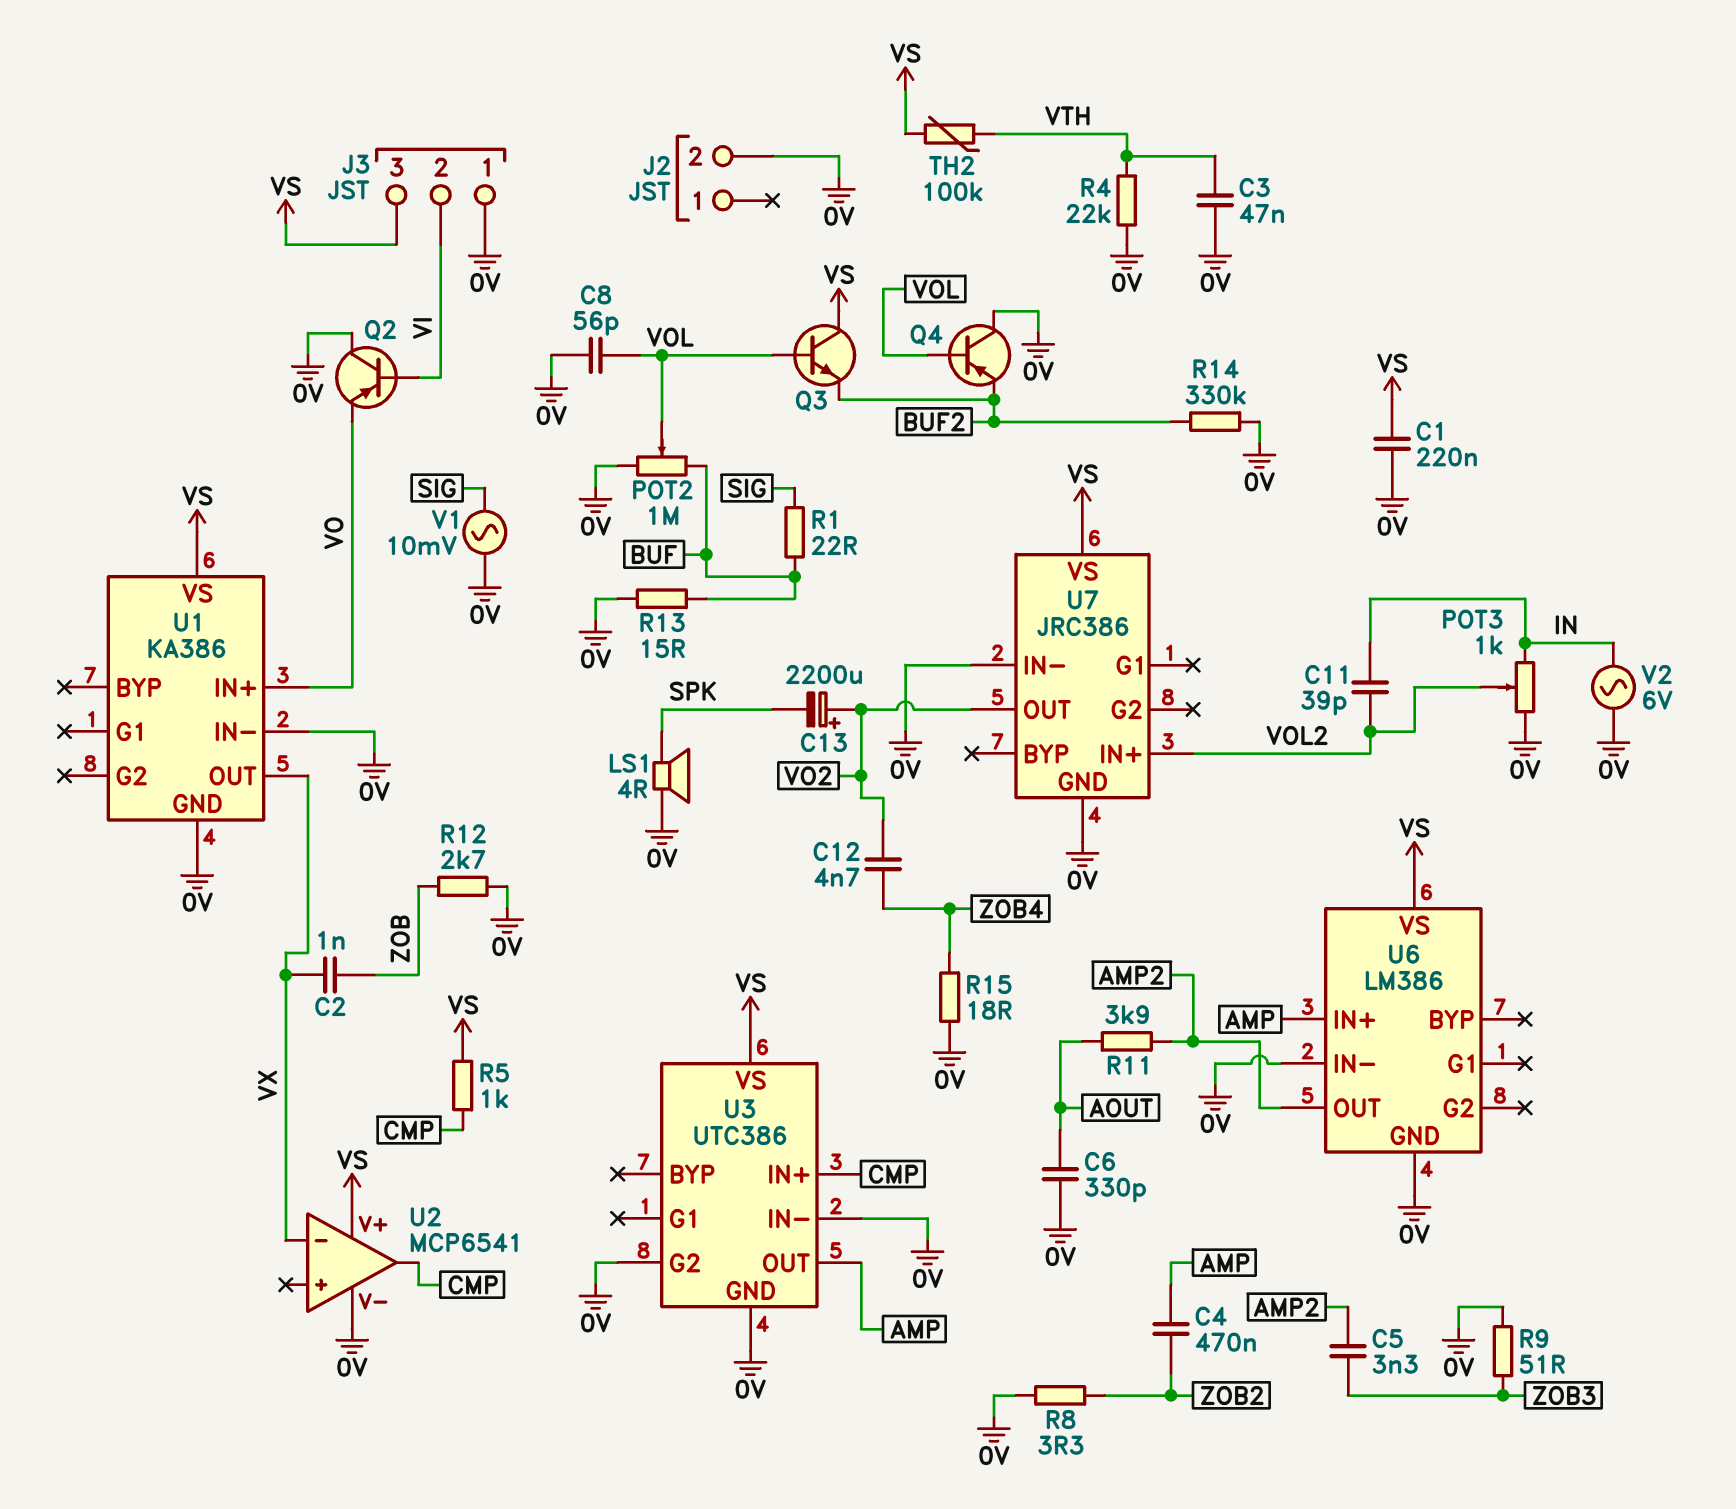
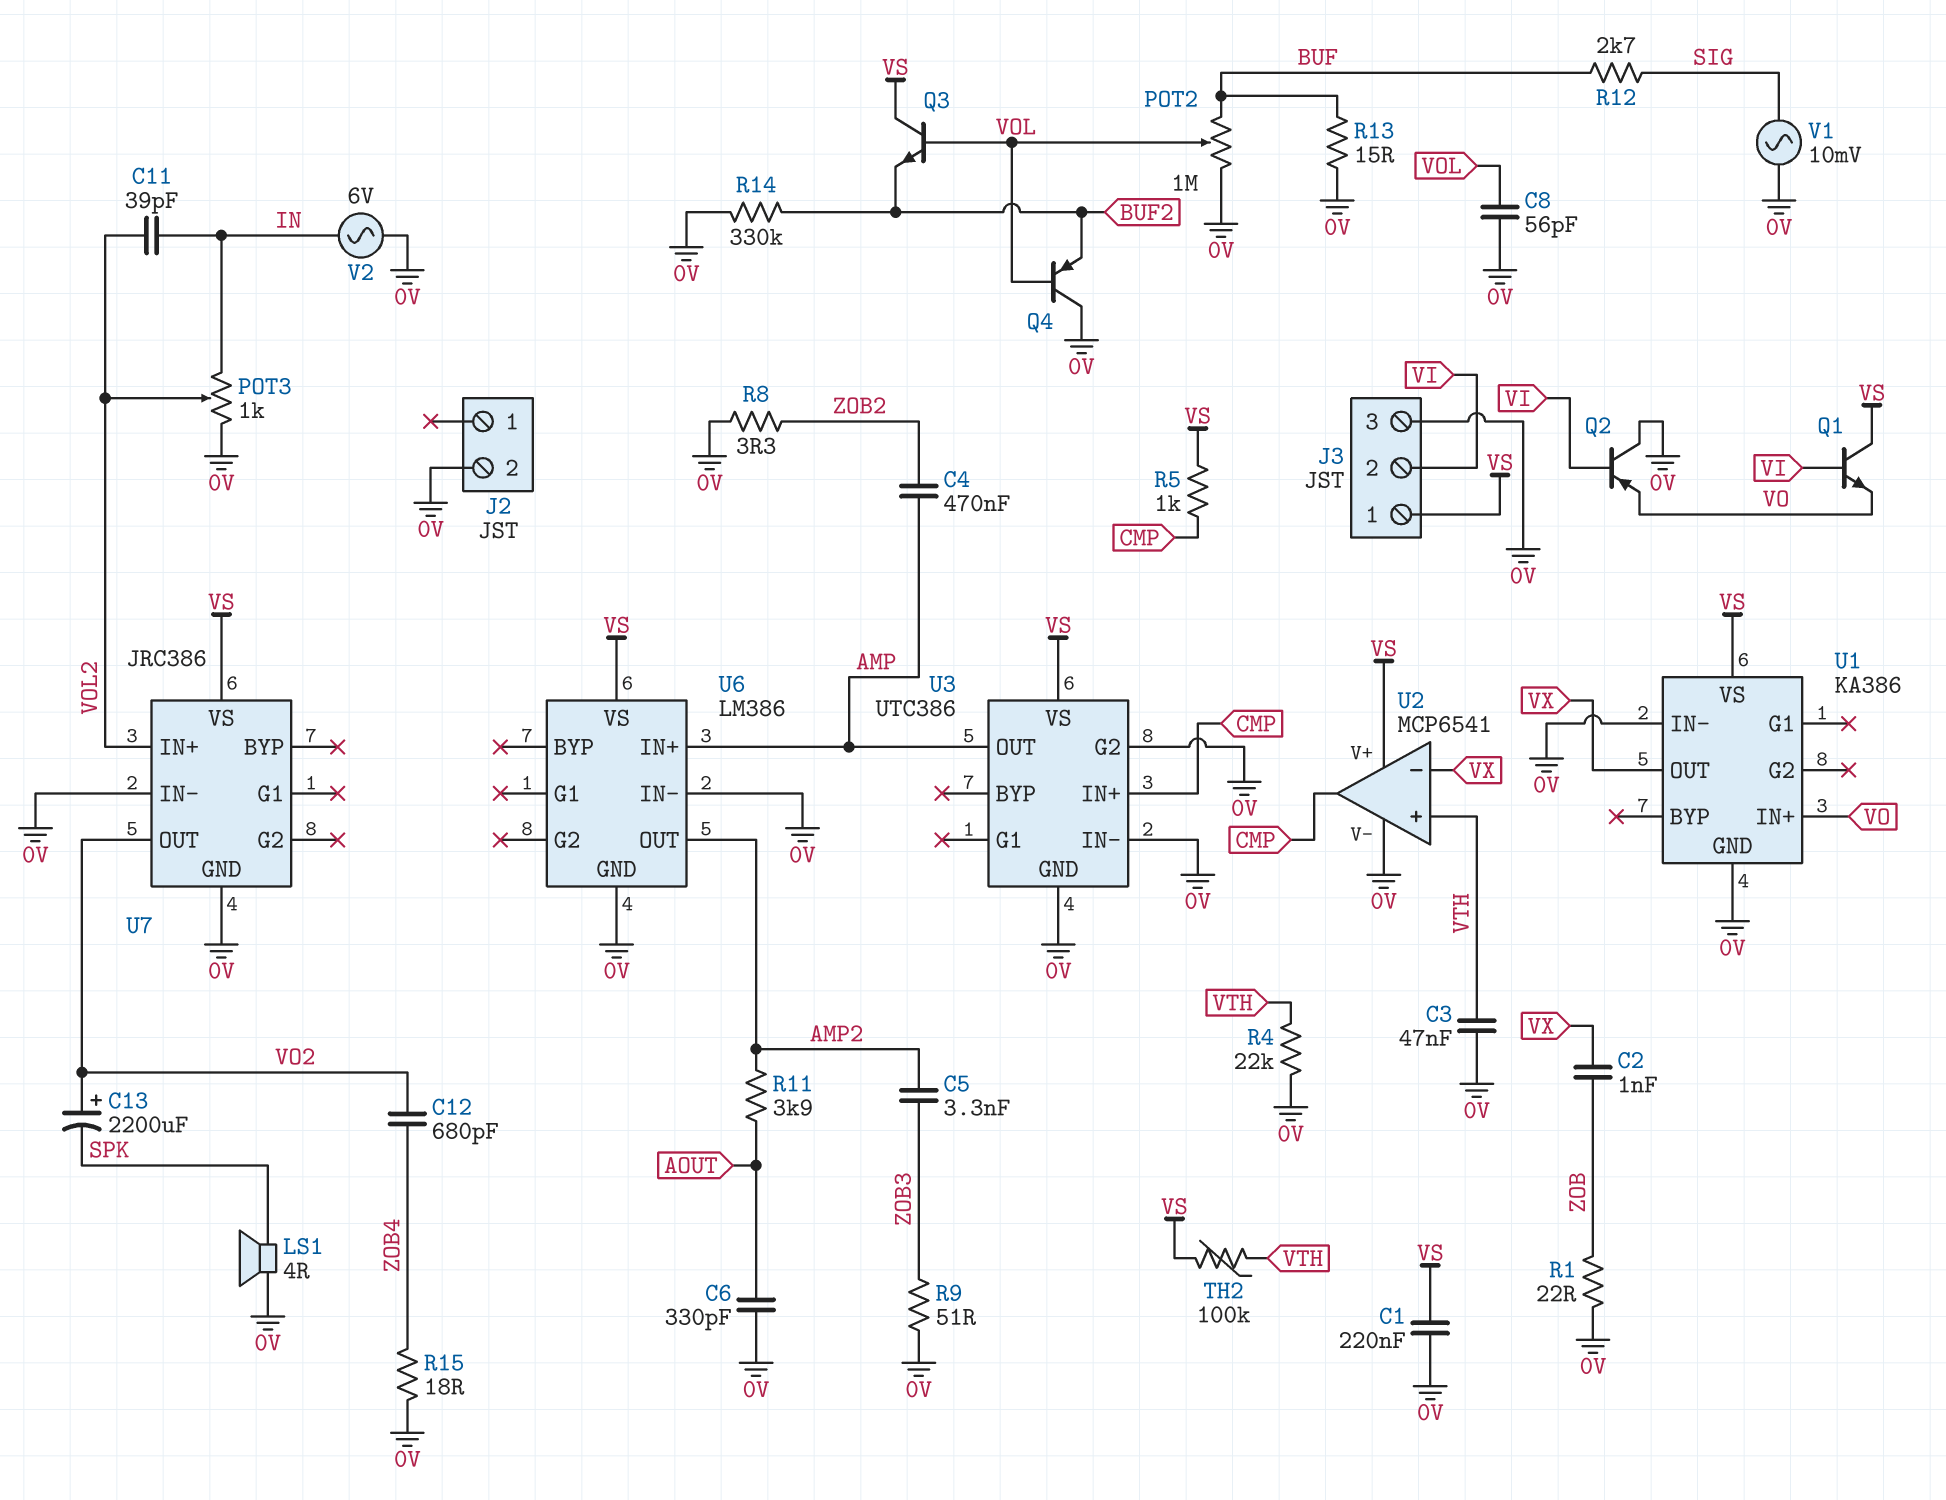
C12: 4.7nF (VO2, ZOB4) -> 680pF (VO2, ZOB4)
J3 pin 1: 0V -> VS
J3 pin 3: VS -> 0V
Q1: none -> NPN (B VI, C VS, E VO)
R1: 22 (BUF, SIG) -> 22 (0V, ZOB)
R12: 2.7k (0V, ZOB) -> 2.7k (BUF, SIG)
U2 pin in+: none -> VTH

